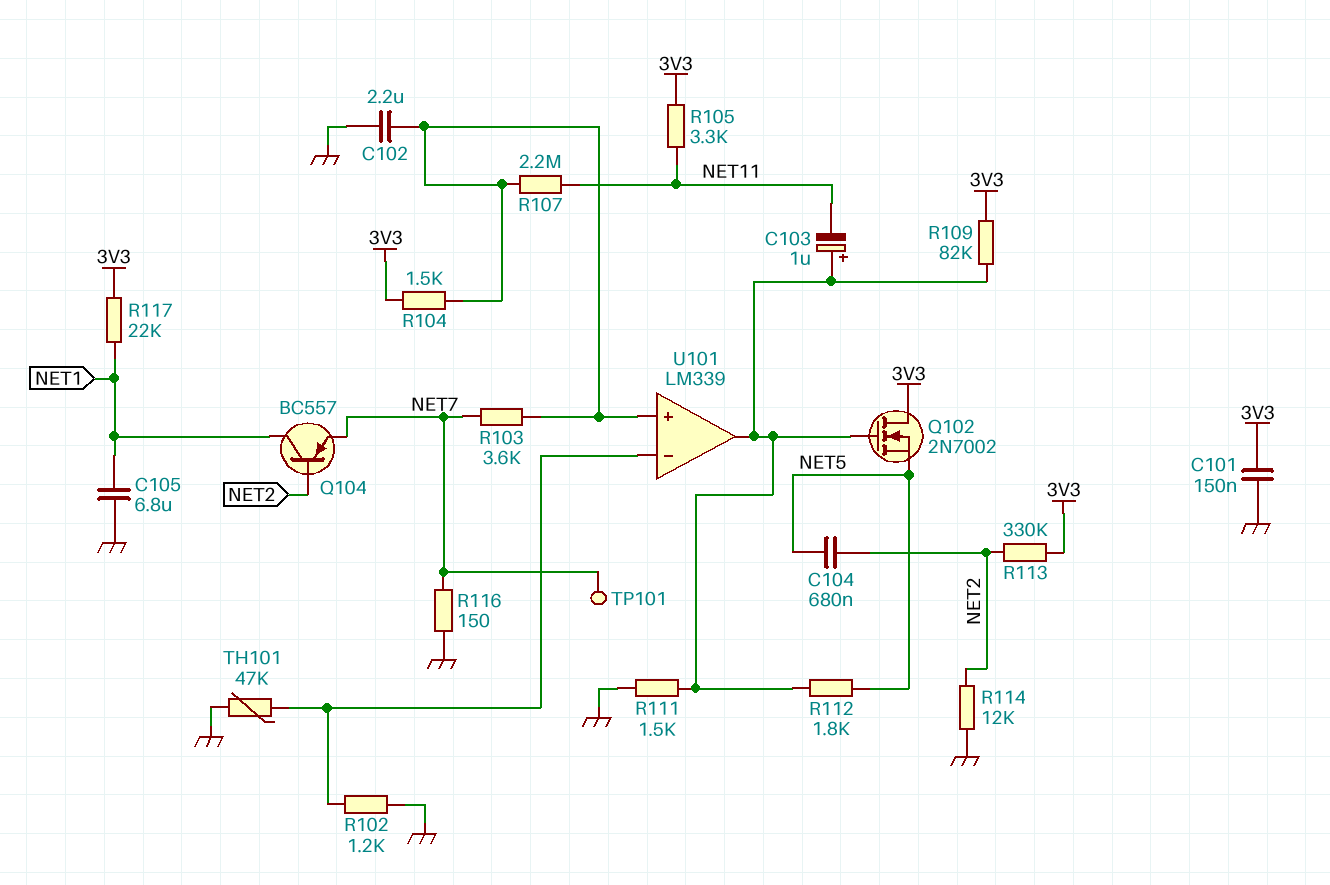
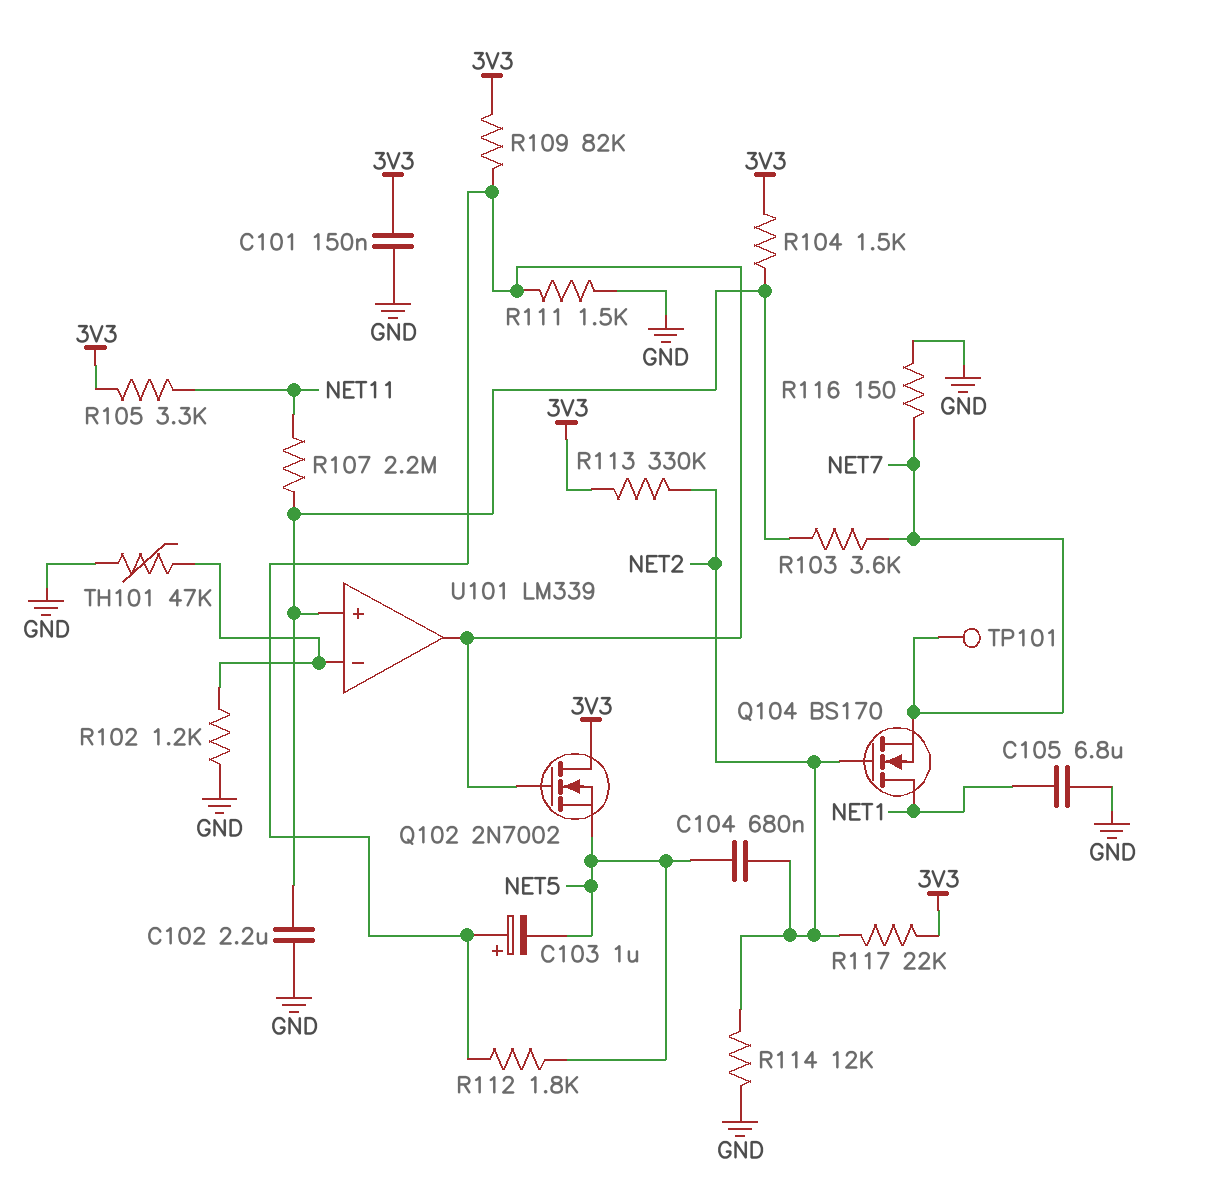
C103: 1uF (plus U101/out, minus NET11) -> 1uF (plus U101/out, minus NET5)
Q104: PNP BC557 (B NET2, C NET1, E NET7) -> NMOS BS170 (G NET2, D NET1, S NET7)
R117: 22k (3V3, NET1) -> 22k (3V3, NET2)

